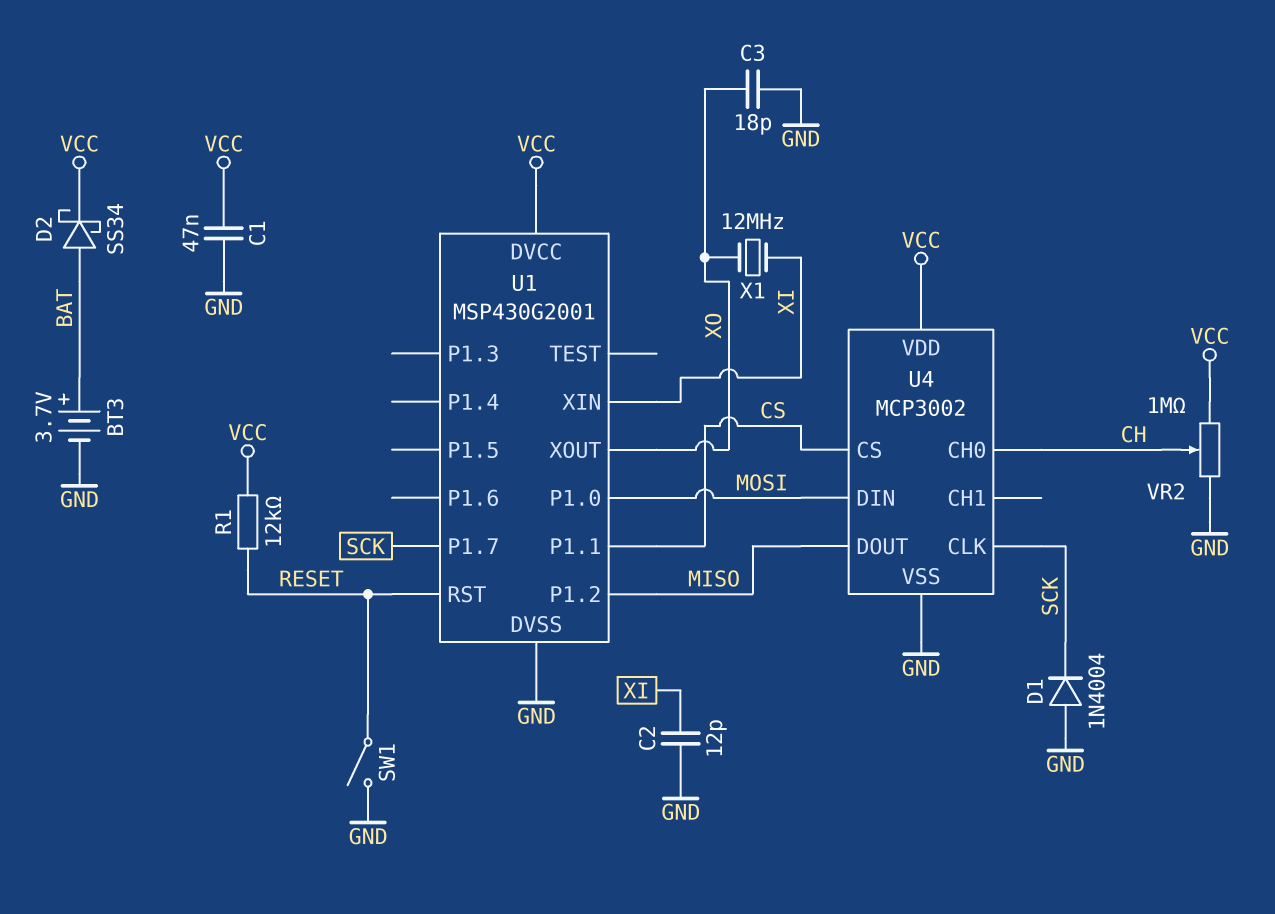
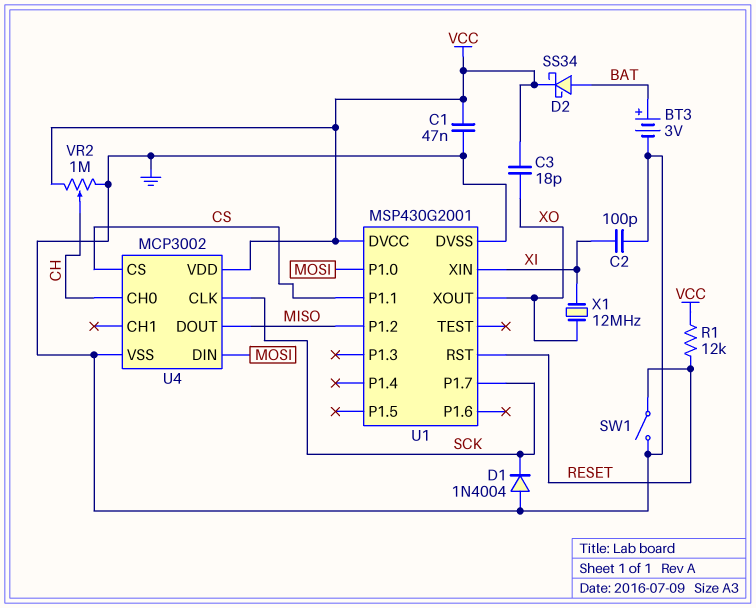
BT3: 3.7V (plus BAT, minus GND) -> 3V (plus BAT, minus GND)
C2: 12pF (GND, XI) -> 100pF (GND, XI)
C3: 18pF (GND, XO) -> 18pF (VCC, XO)

